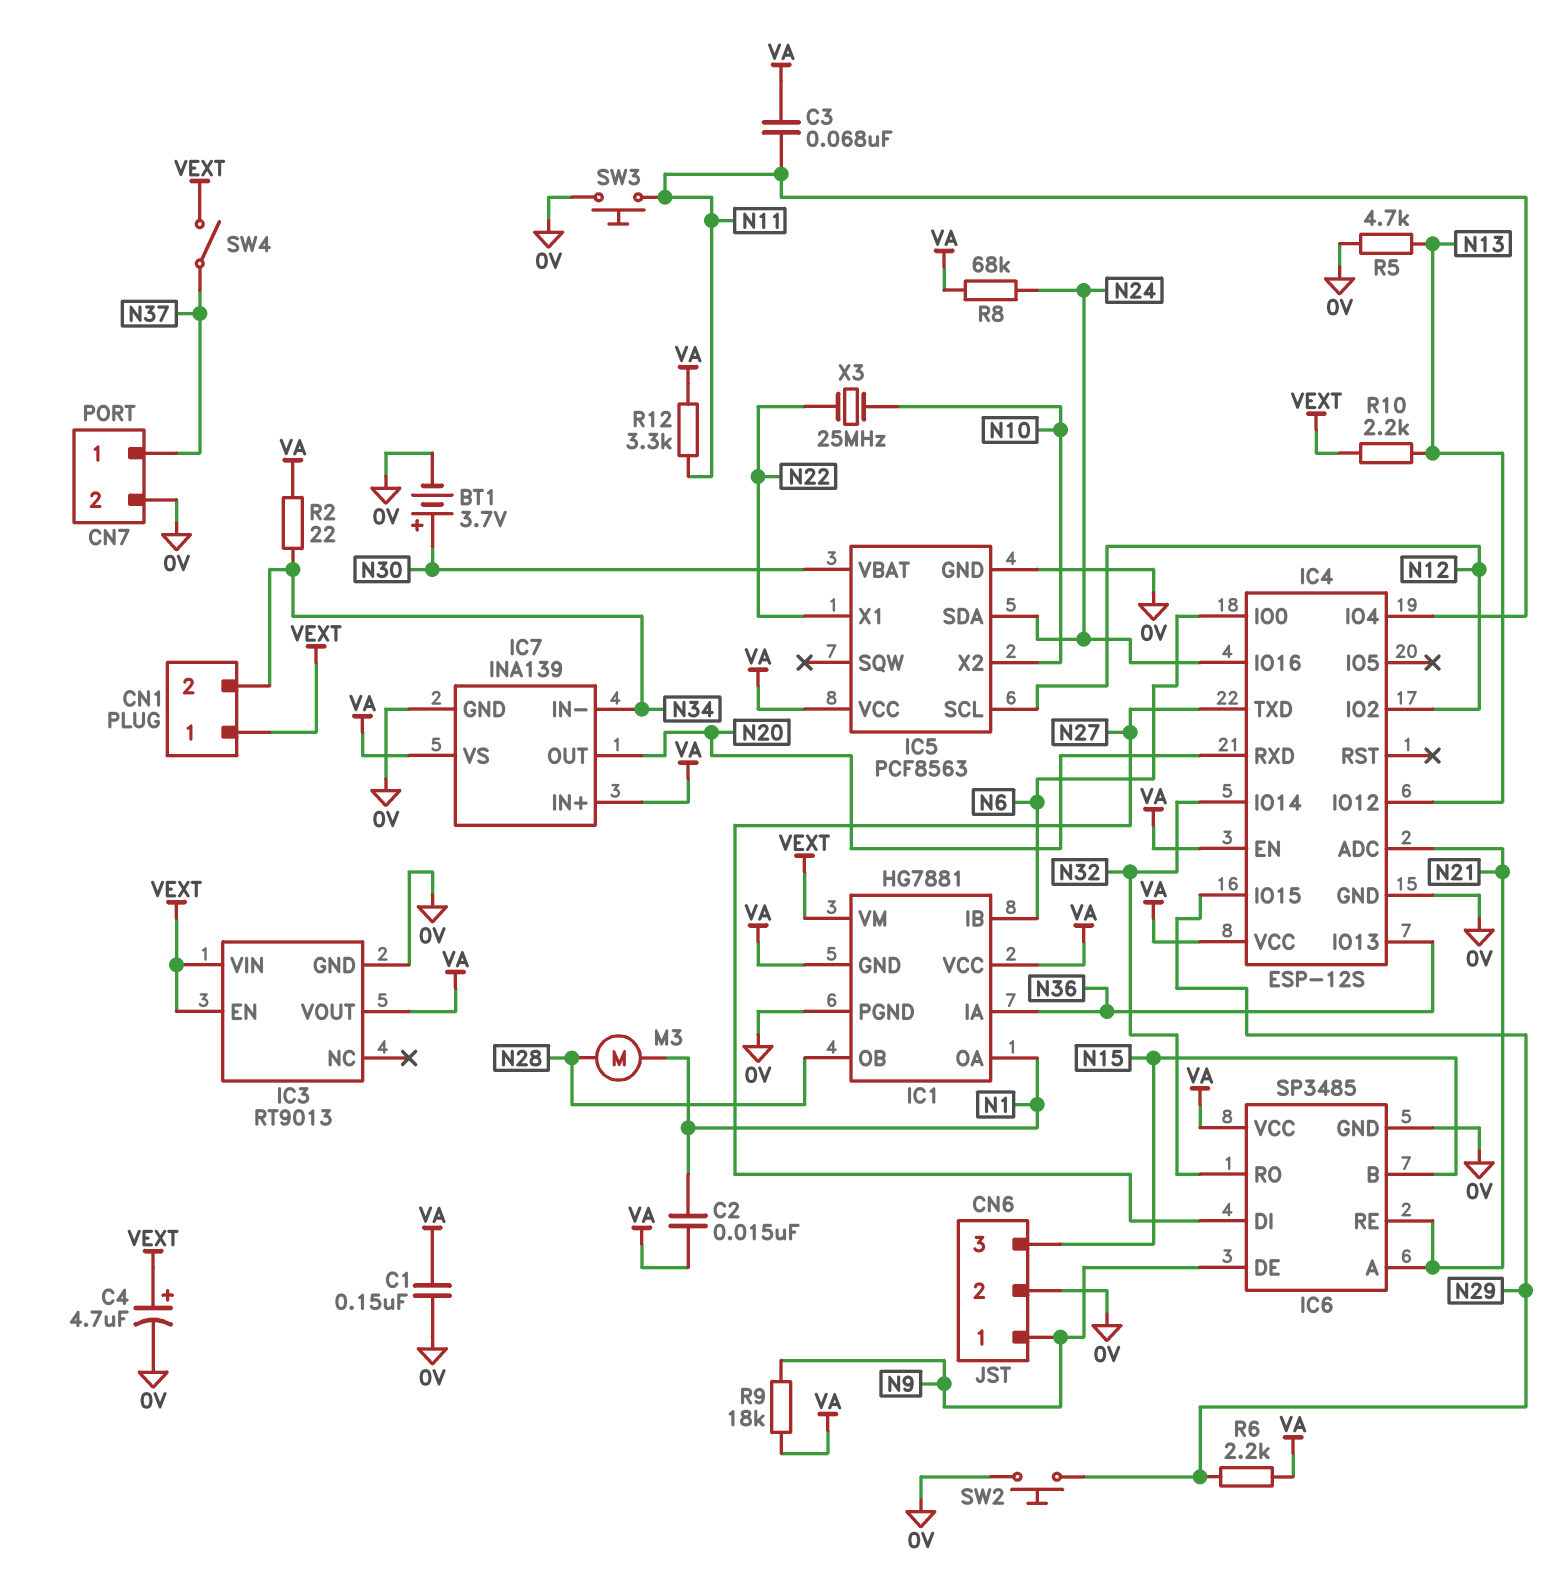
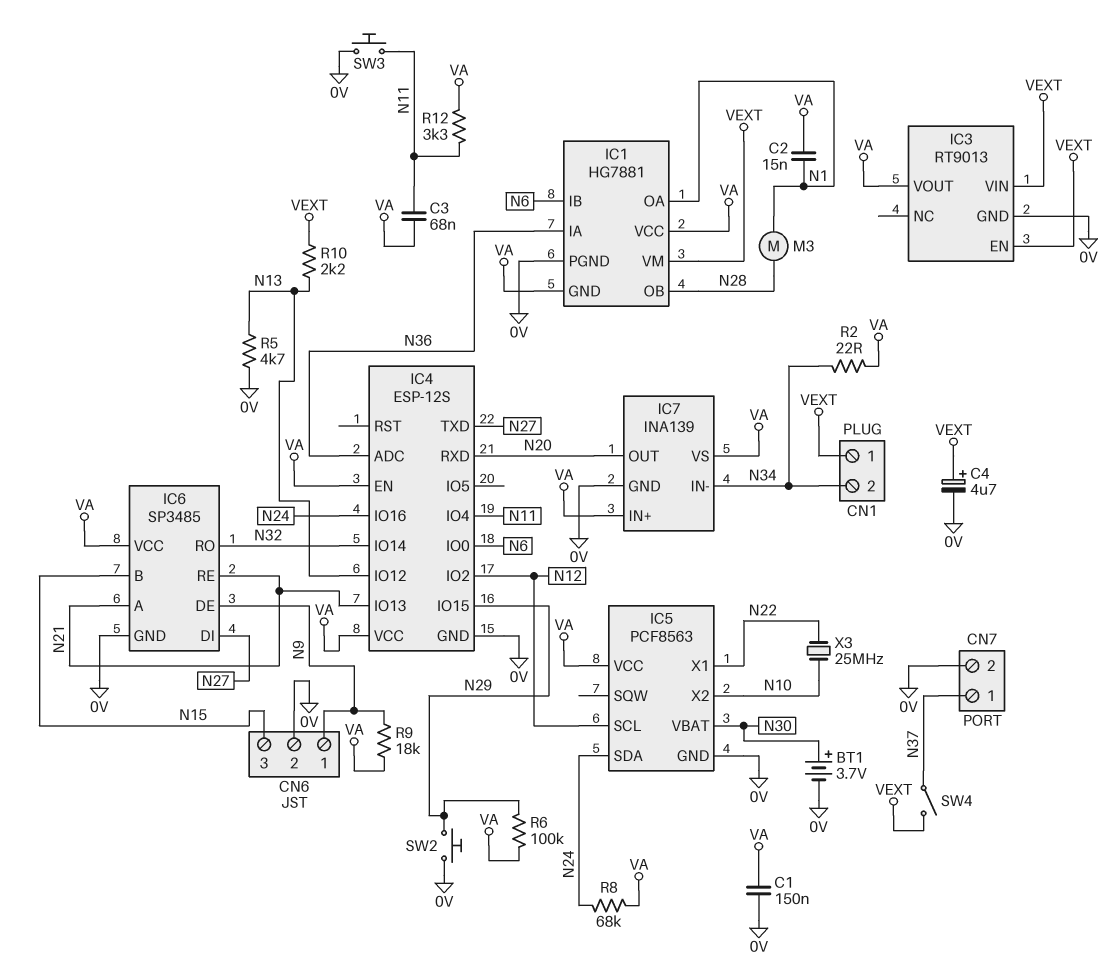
IC4 pin ADC: N21 -> N36
IC4 pin IO13: N36 -> N21
R6: 2.2k (N29, VA) -> 100k (N29, VA)

